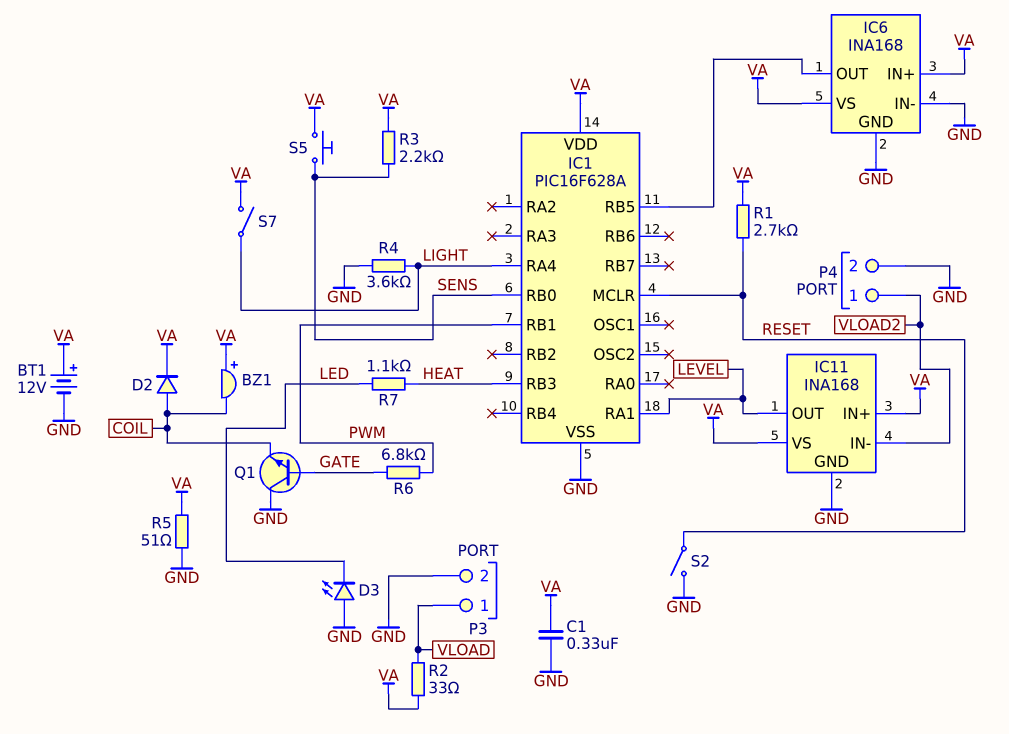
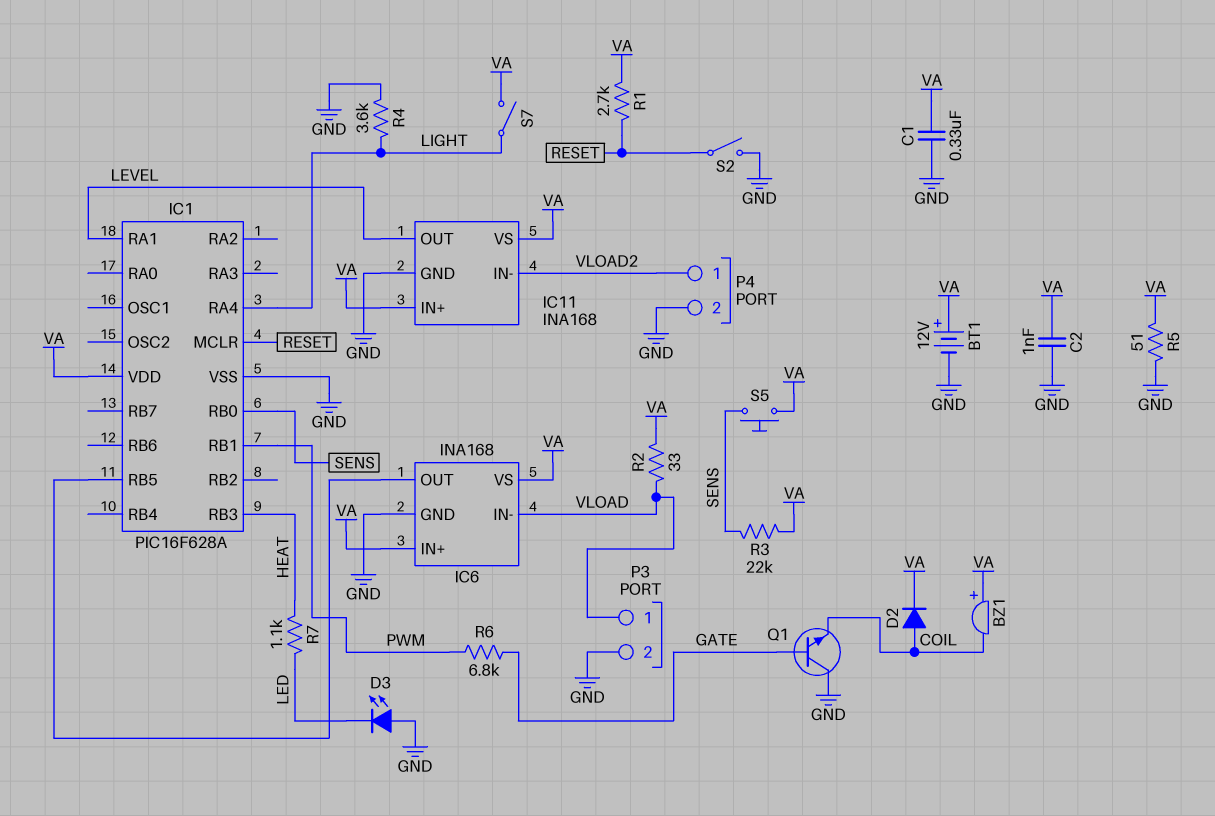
C2: none -> 1nF (GND, VA)
IC6 pin IN-: GND -> VLOAD
R3: 2.2k (SENS, VA) -> 22k (SENS, VA)

